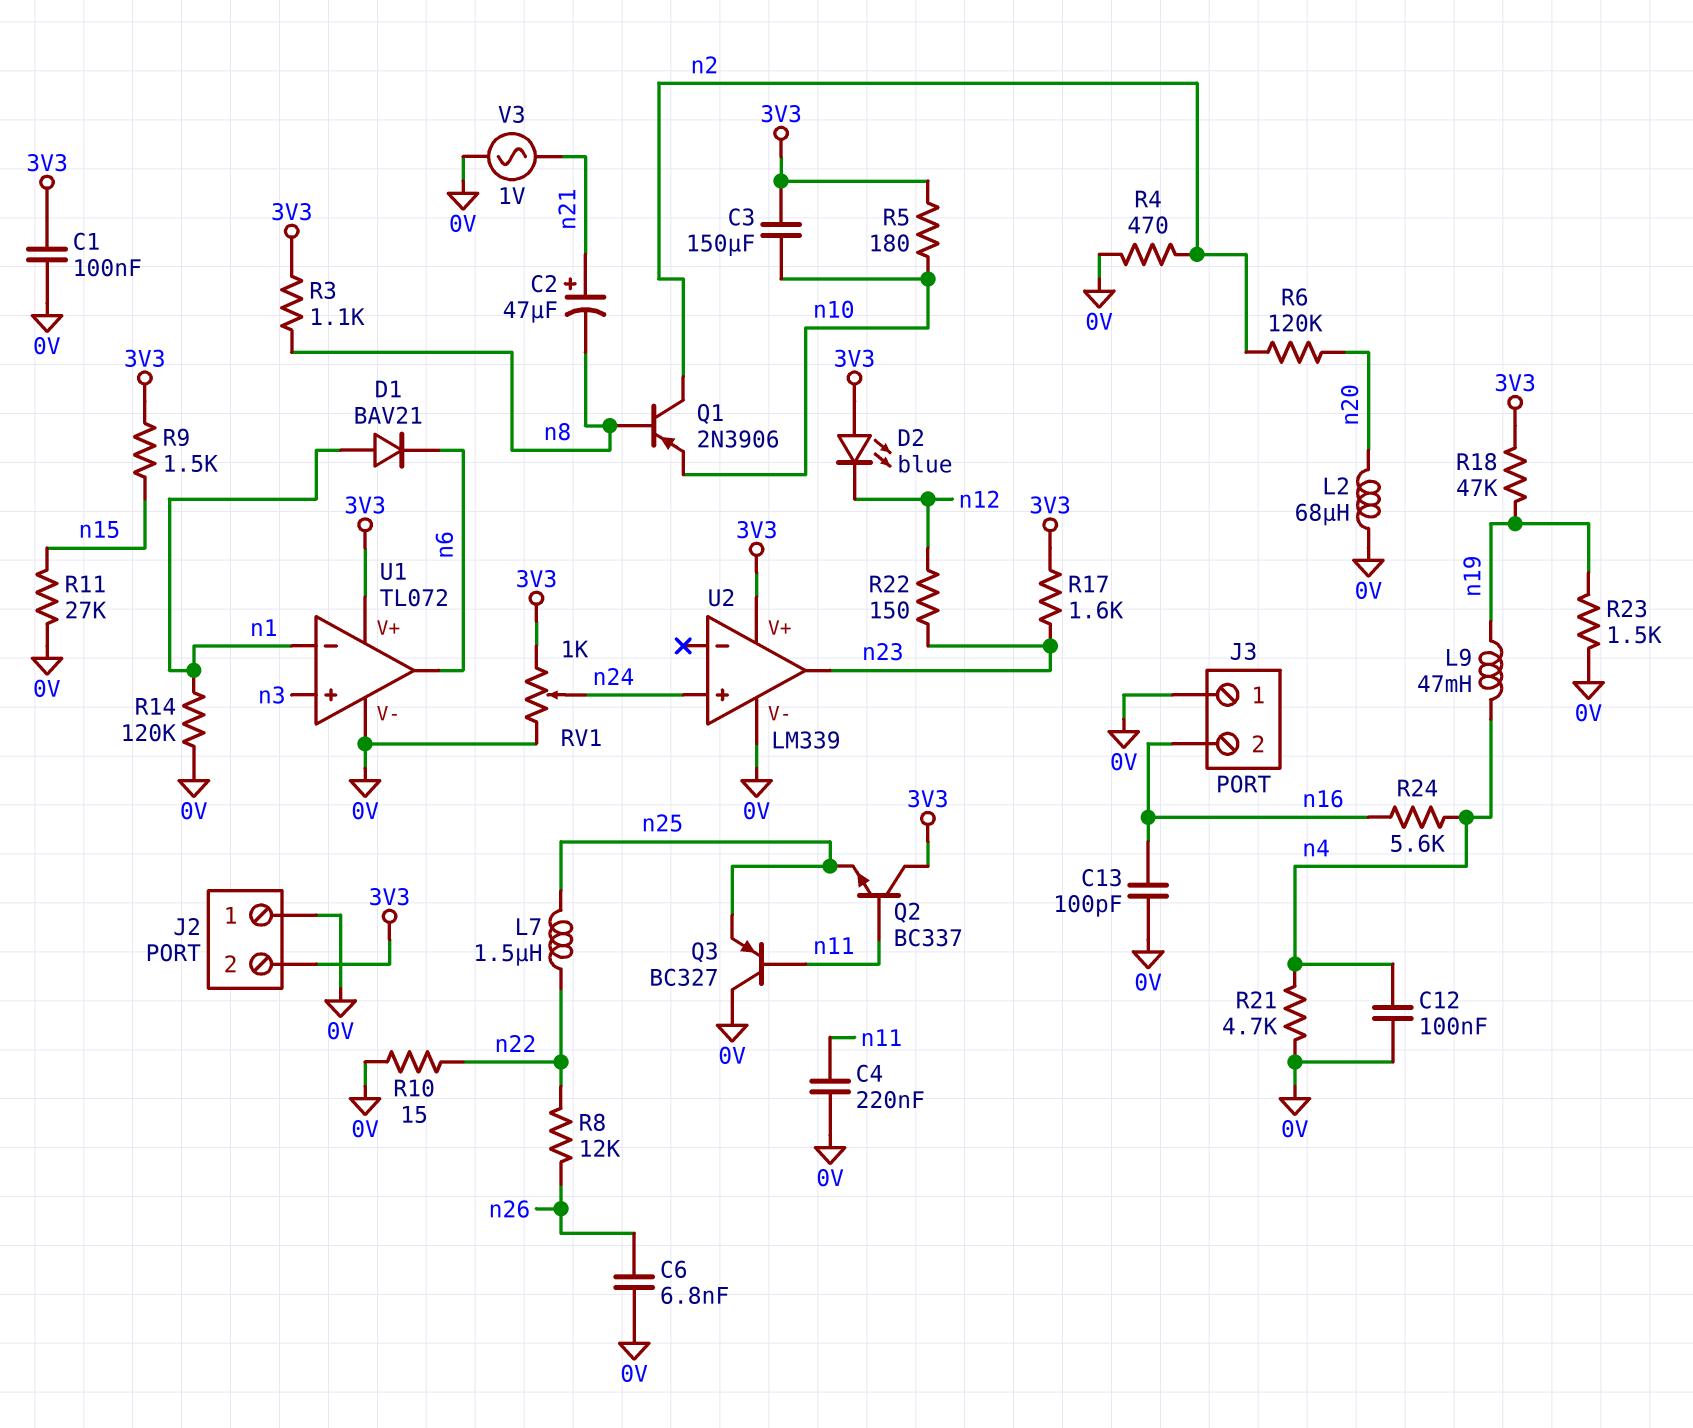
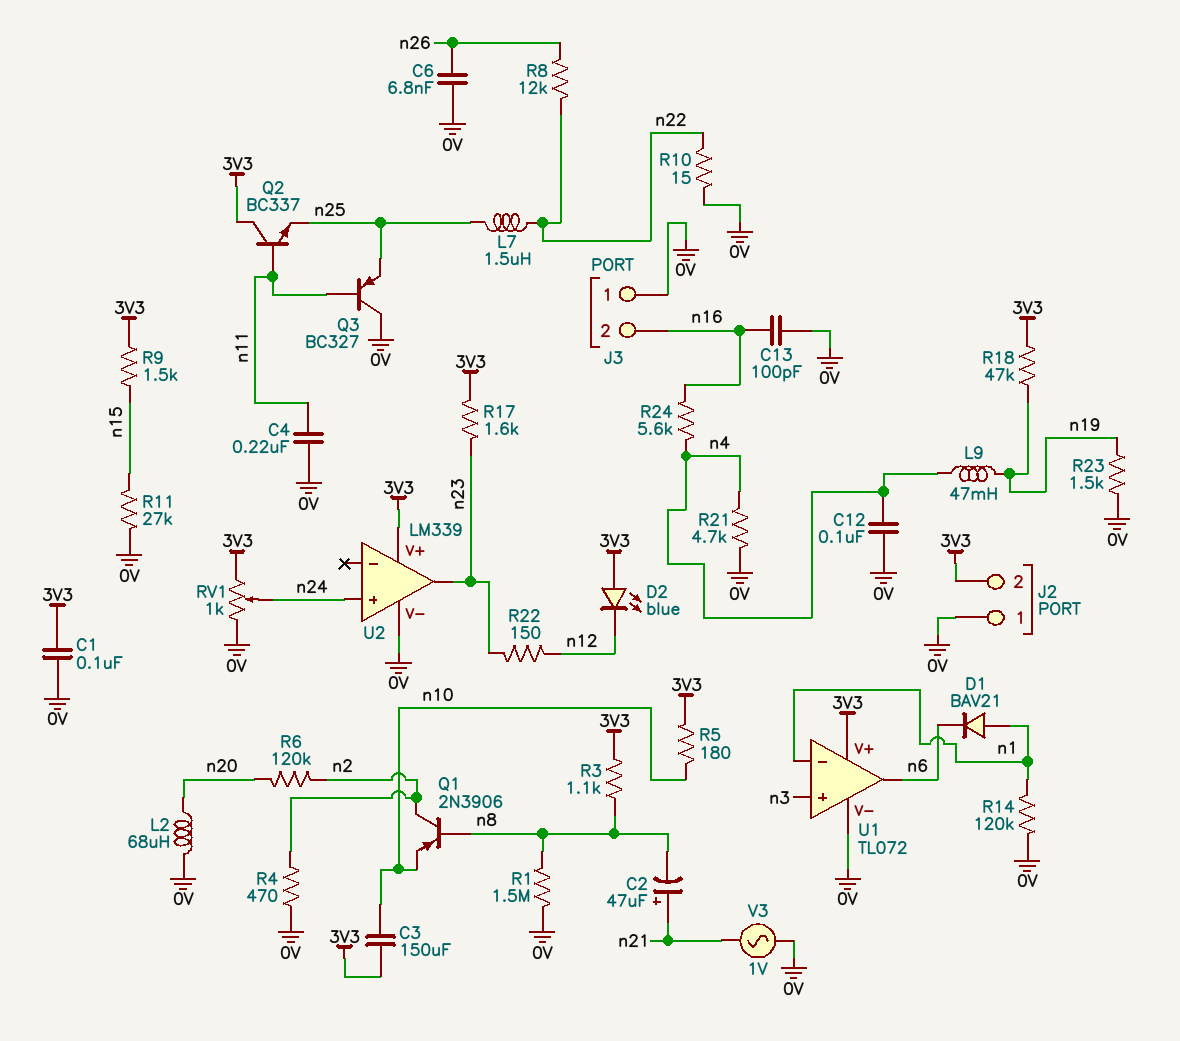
R1: none -> 1.5M (0V, n8)

